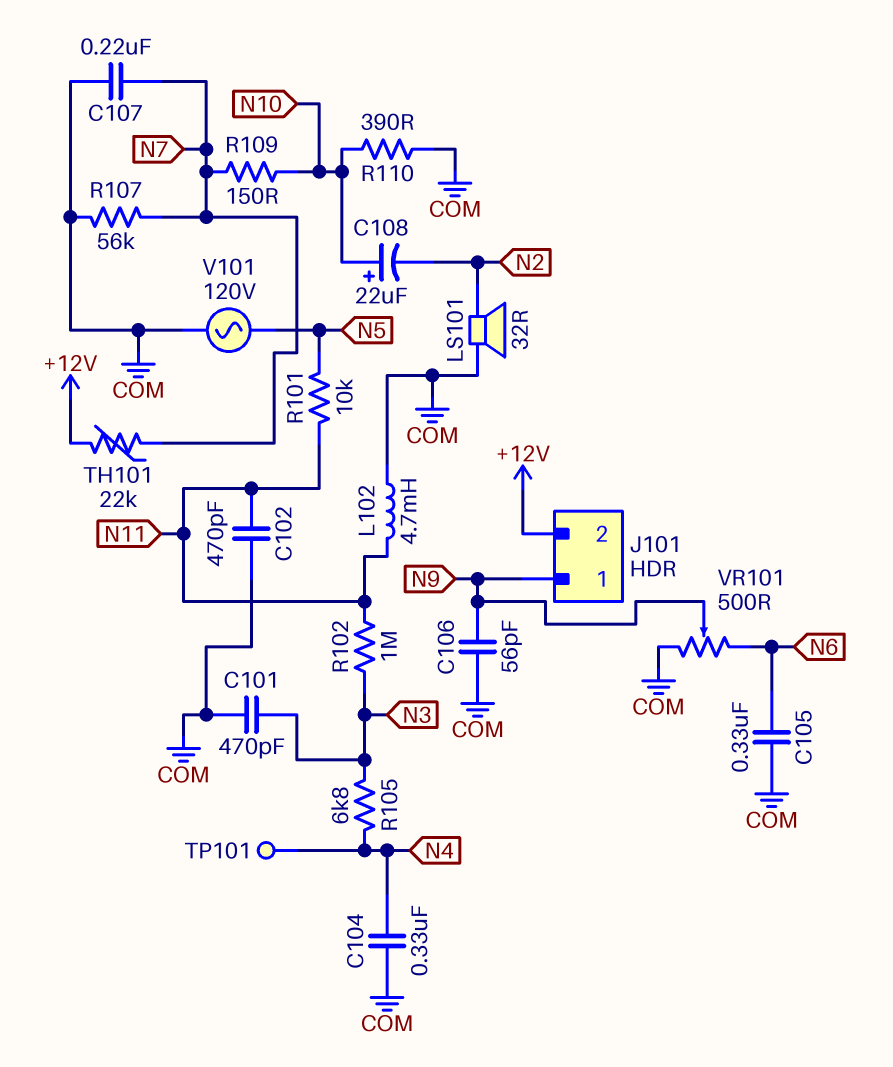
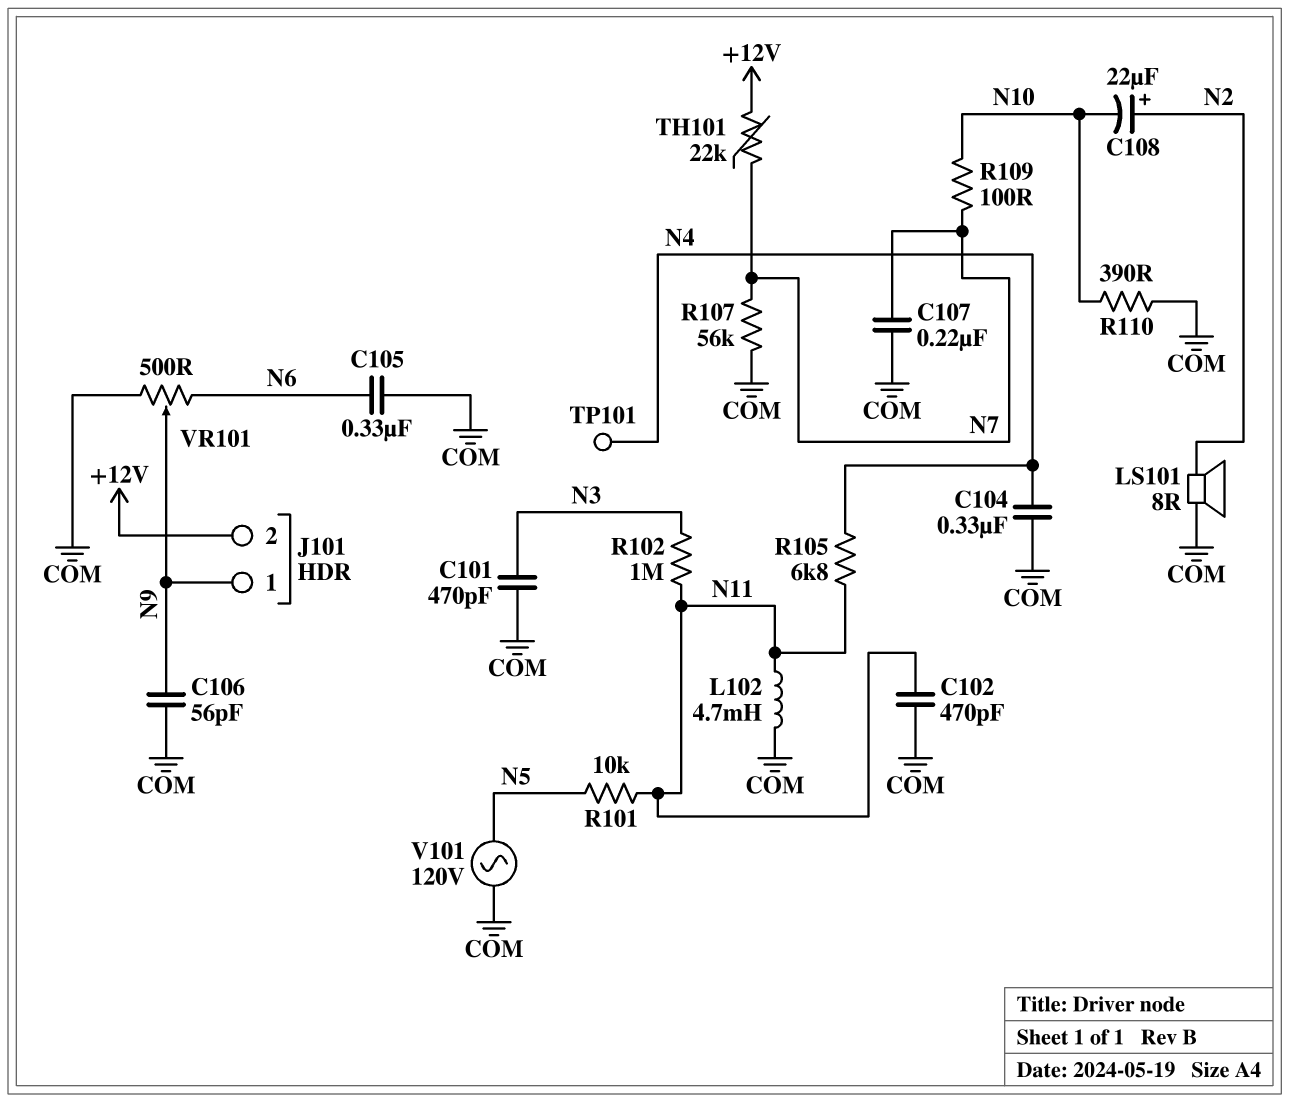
C108: 22uF (plus N10, minus N2) -> 22uF (plus N2, minus N10)
LS101: speaker 32R (COM, N2) -> speaker 8R (COM, N2)
R105: 6.8k (N3, N4) -> 6.8k (N4, N11)
R109: 150 (N7, N10) -> 100 (N7, N10)

